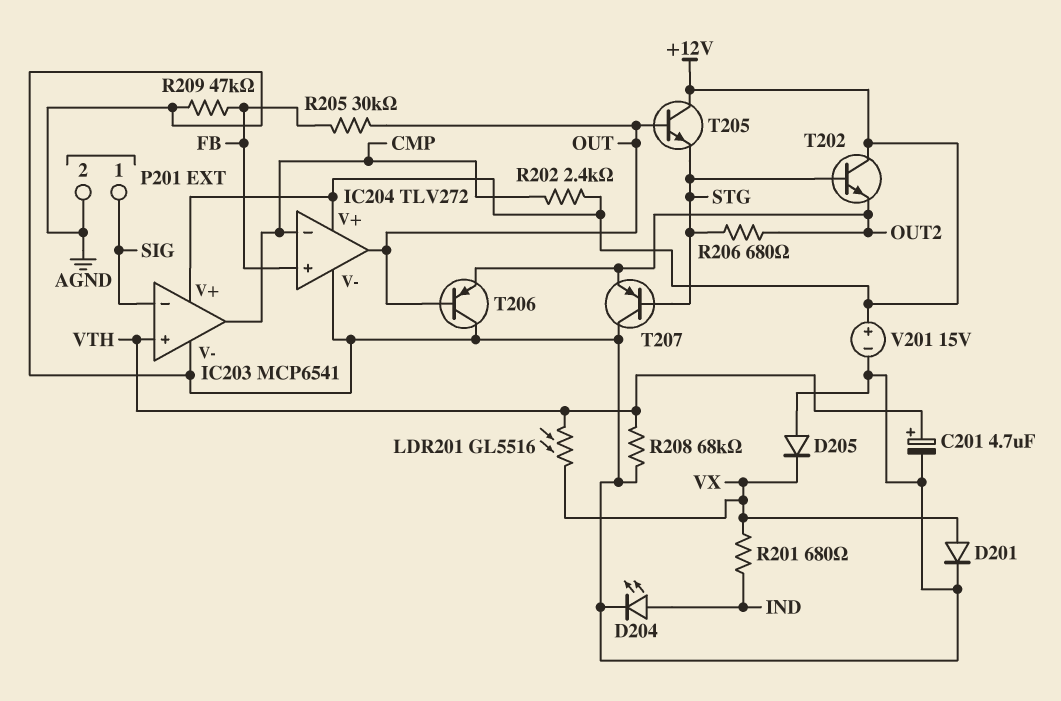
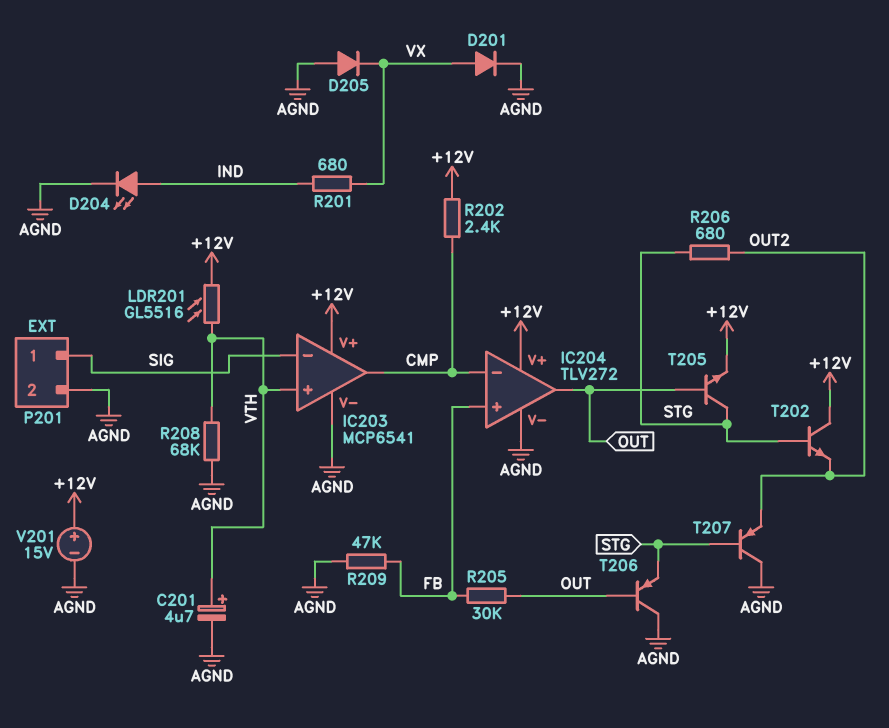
LDR201: GL5516 (VTH, VX) -> GL5516 (+12V, VTH)
T205: NPN (B OUT, C +12V, E STG) -> NPN (B OUT, C STG, E +12V)
T206: PNP (B OUT, C AGND, E OUT2) -> PNP (B OUT, C AGND, E STG)

